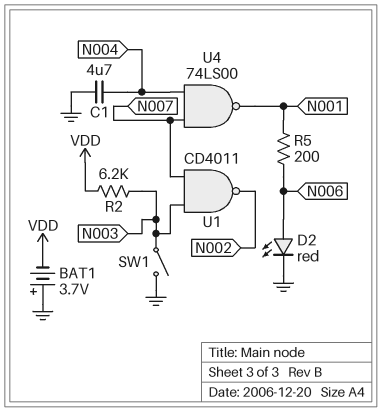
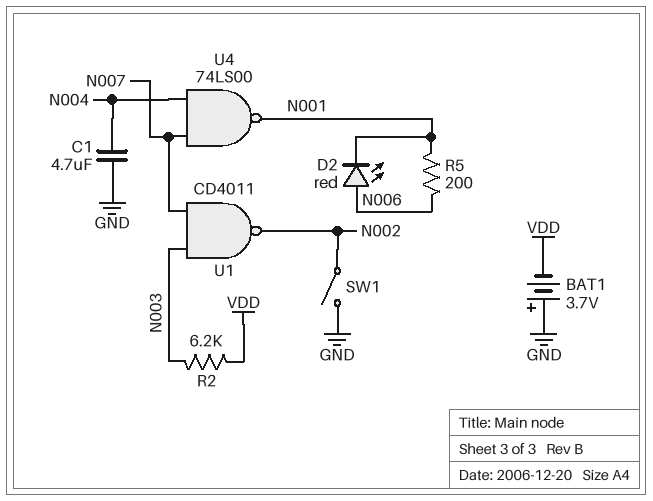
D2: LED red (A N006, K GND) -> LED red (A N006, K N001)
SW1: switch (GND, N003) -> switch (GND, N002)

